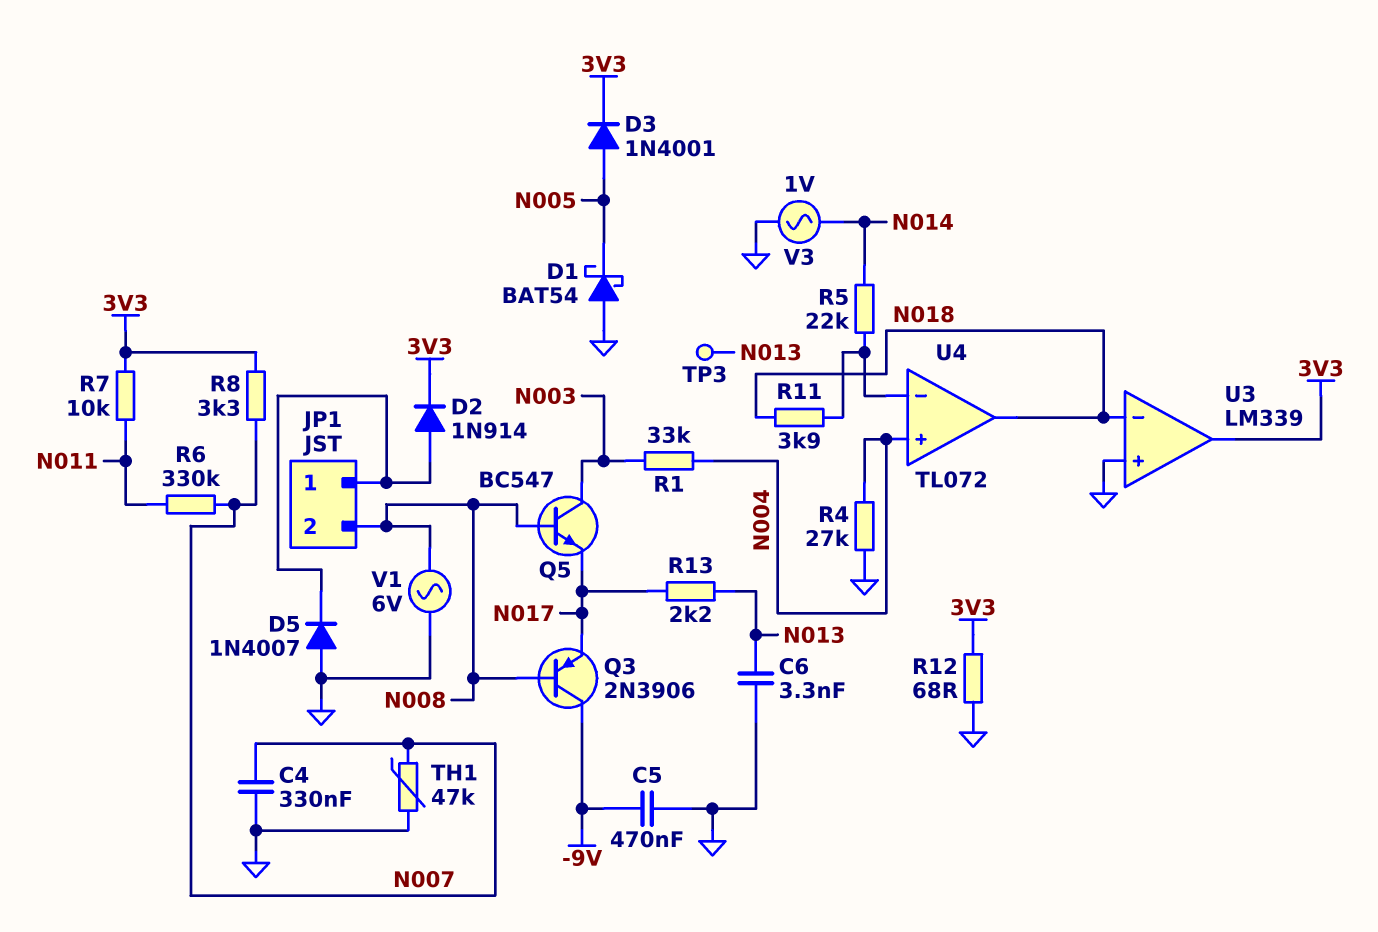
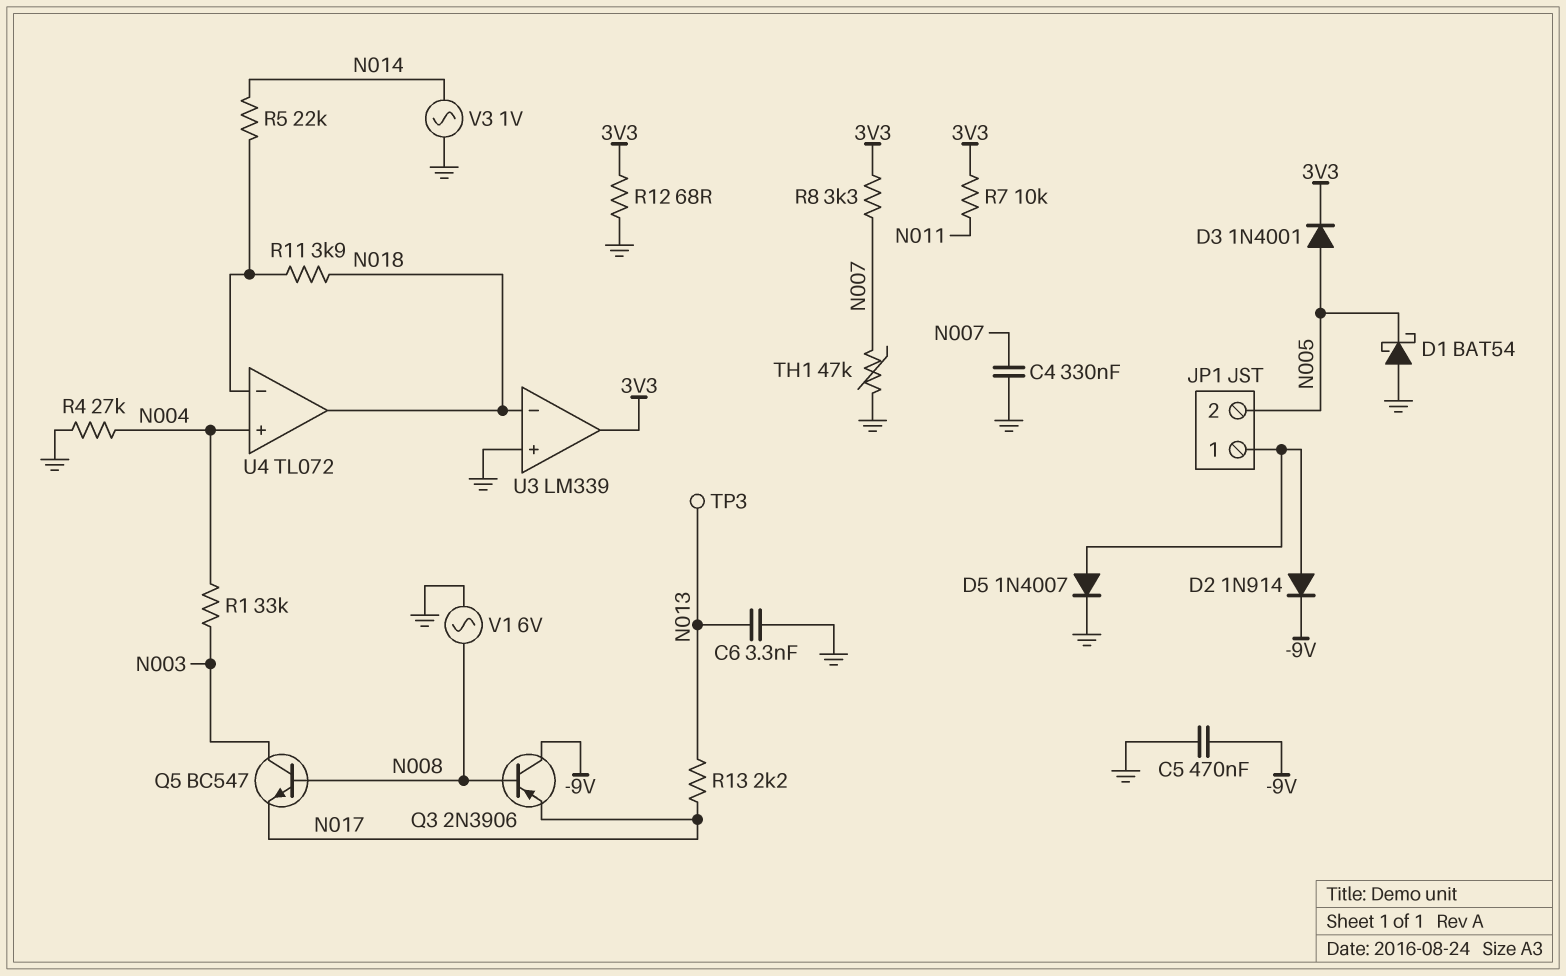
D2: diode 1N914 (A JP1/1, K 3V3) -> diode 1N914 (A JP1/1, K -9V)
D5: diode 1N4007 (A GND, K JP1/1) -> diode 1N4007 (A JP1/1, K GND)
JP1 pin 2: N008 -> N005
R6: 330k (N007, N011) -> none

